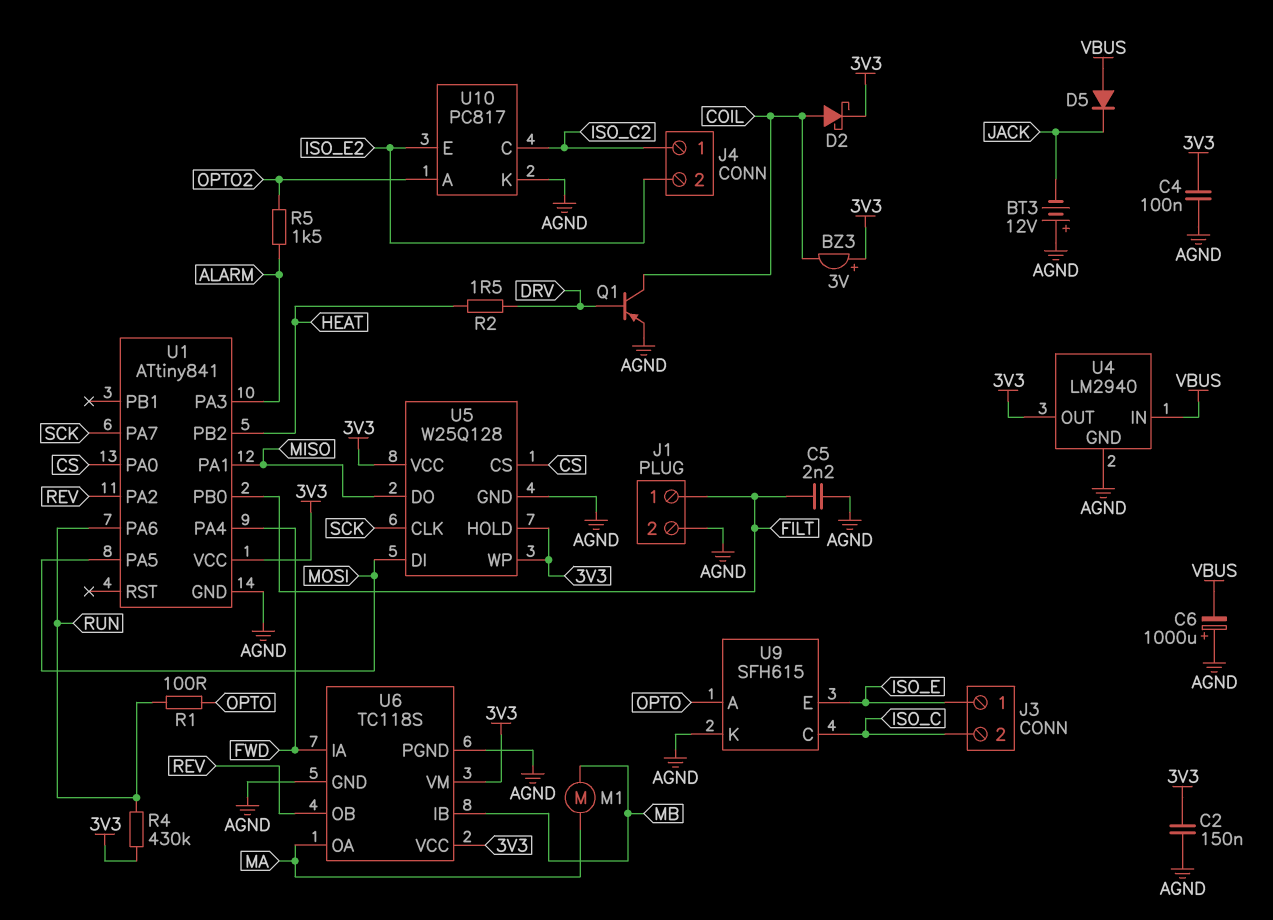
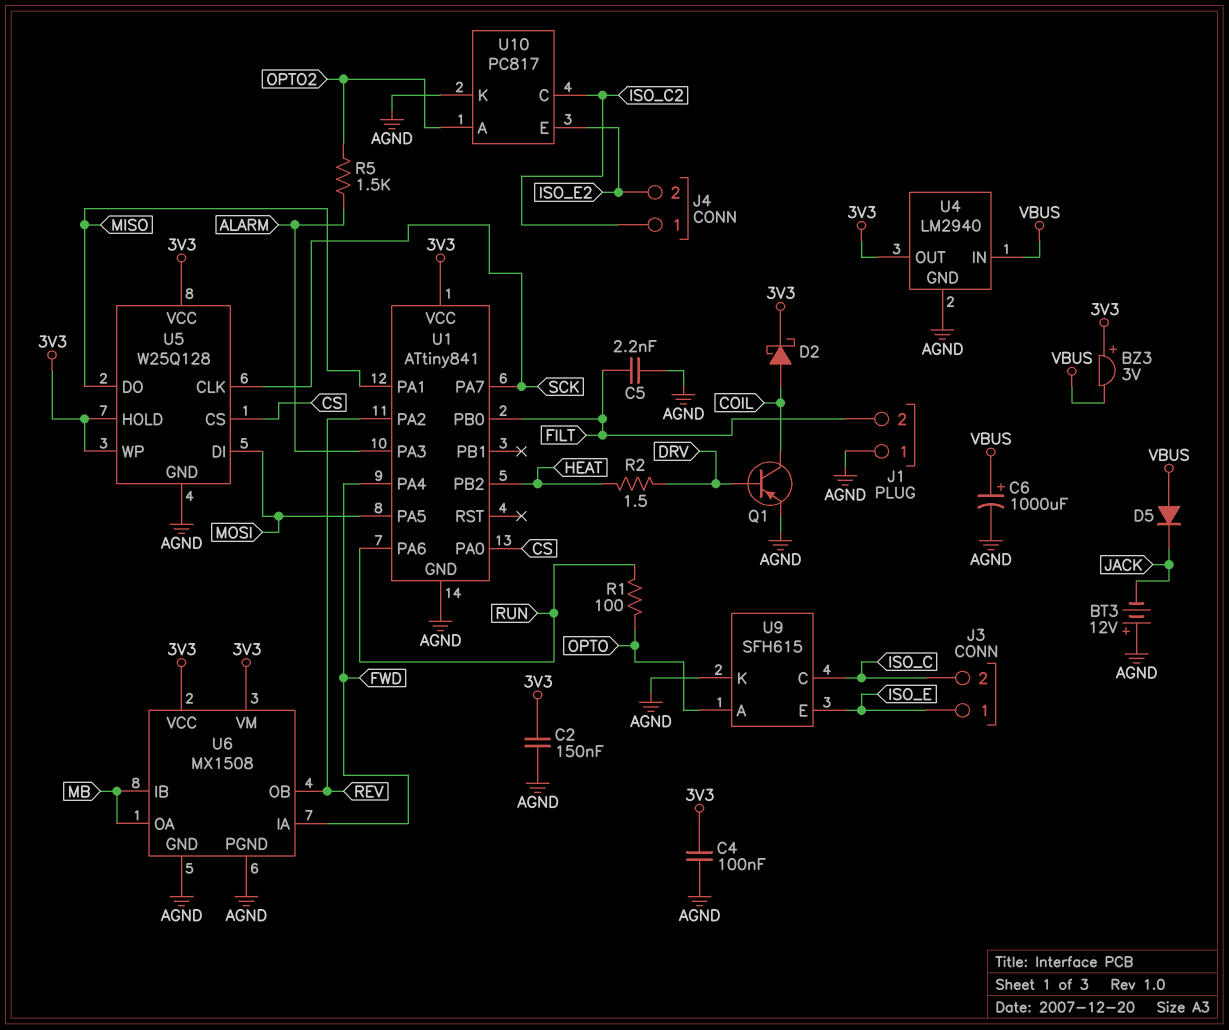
BZ3: buzzer 3V (plus 3V3, minus COIL) -> buzzer 3V (plus 3V3, minus VBUS)
C6: 1000uF (plus AGND, minus VBUS) -> 1000uF (plus VBUS, minus AGND)
J1 pin 1: FILT -> AGND
J1 pin 2: AGND -> FILT
M1: motor (MA, MB) -> none
R4: 430k (3V3, RUN) -> none
U6: TC118S -> MX1508
U6 pin OA: MA -> MB

